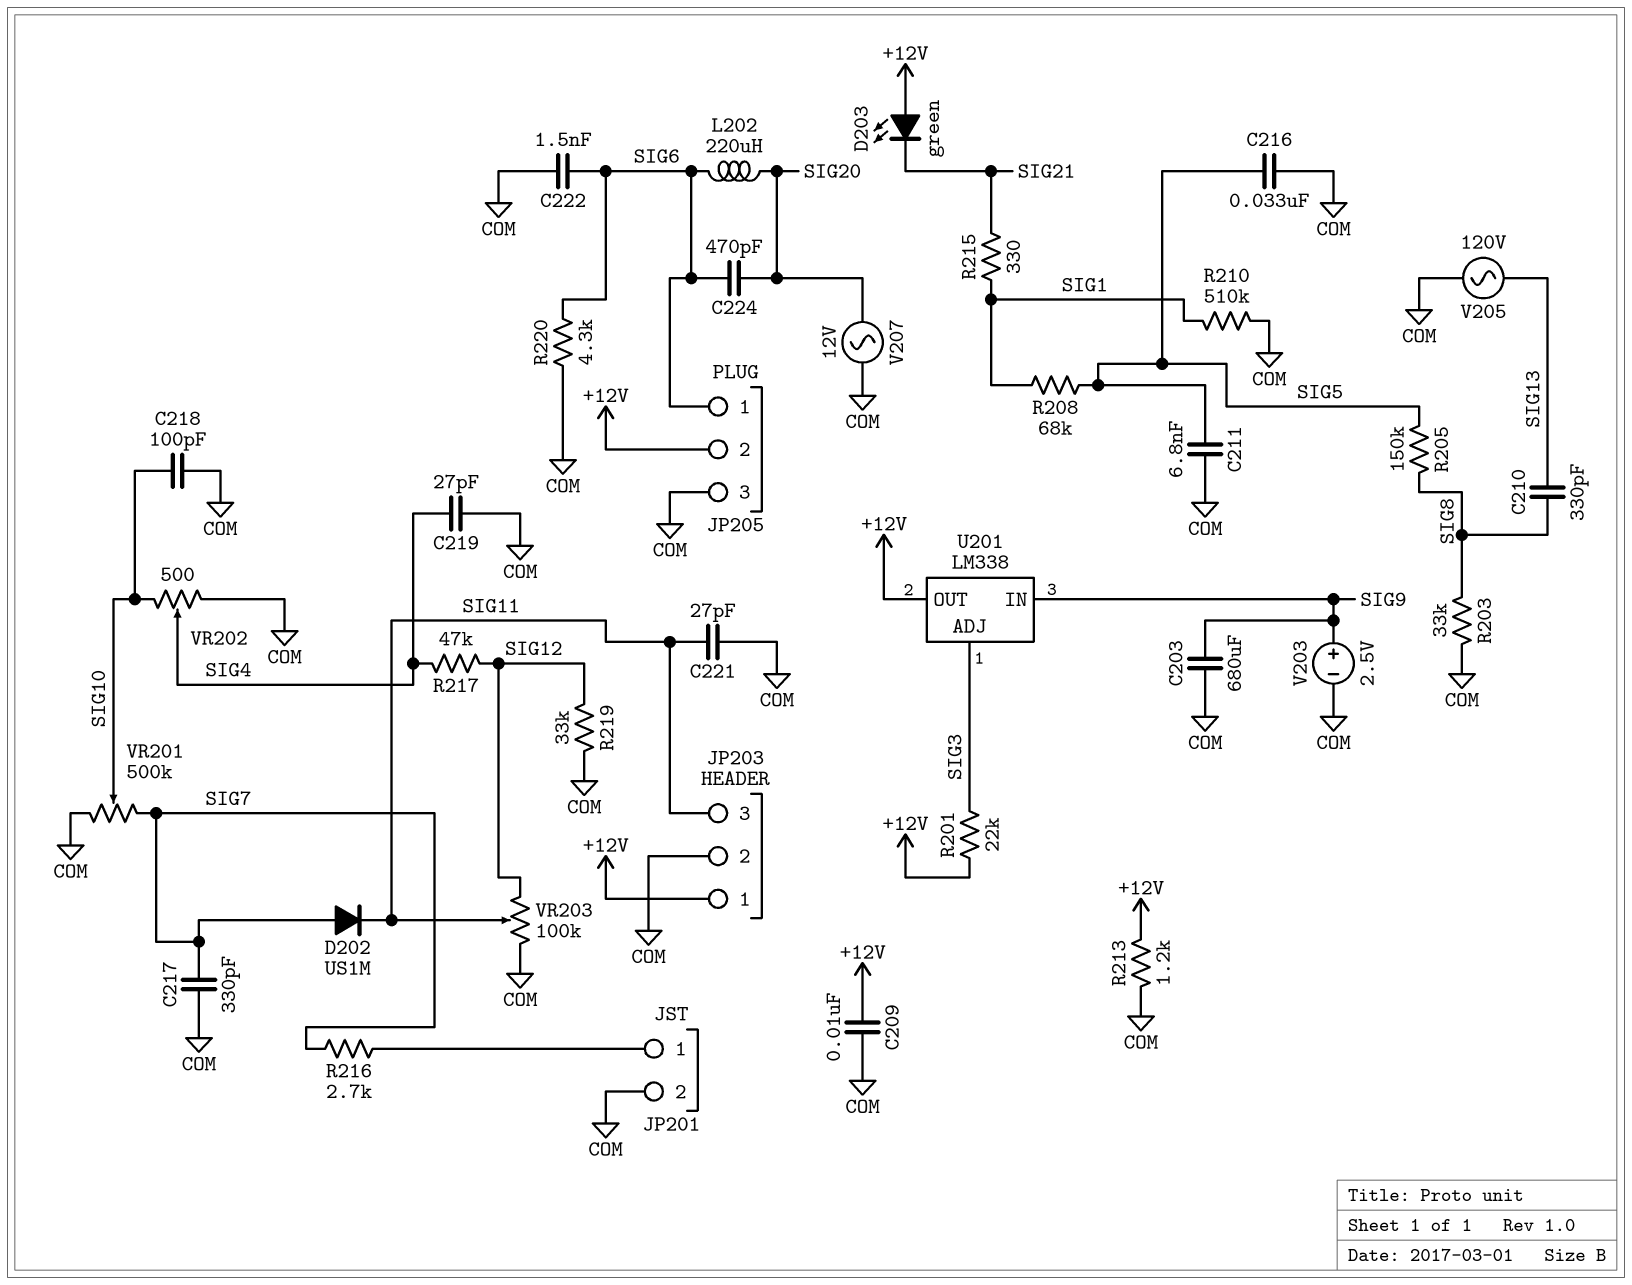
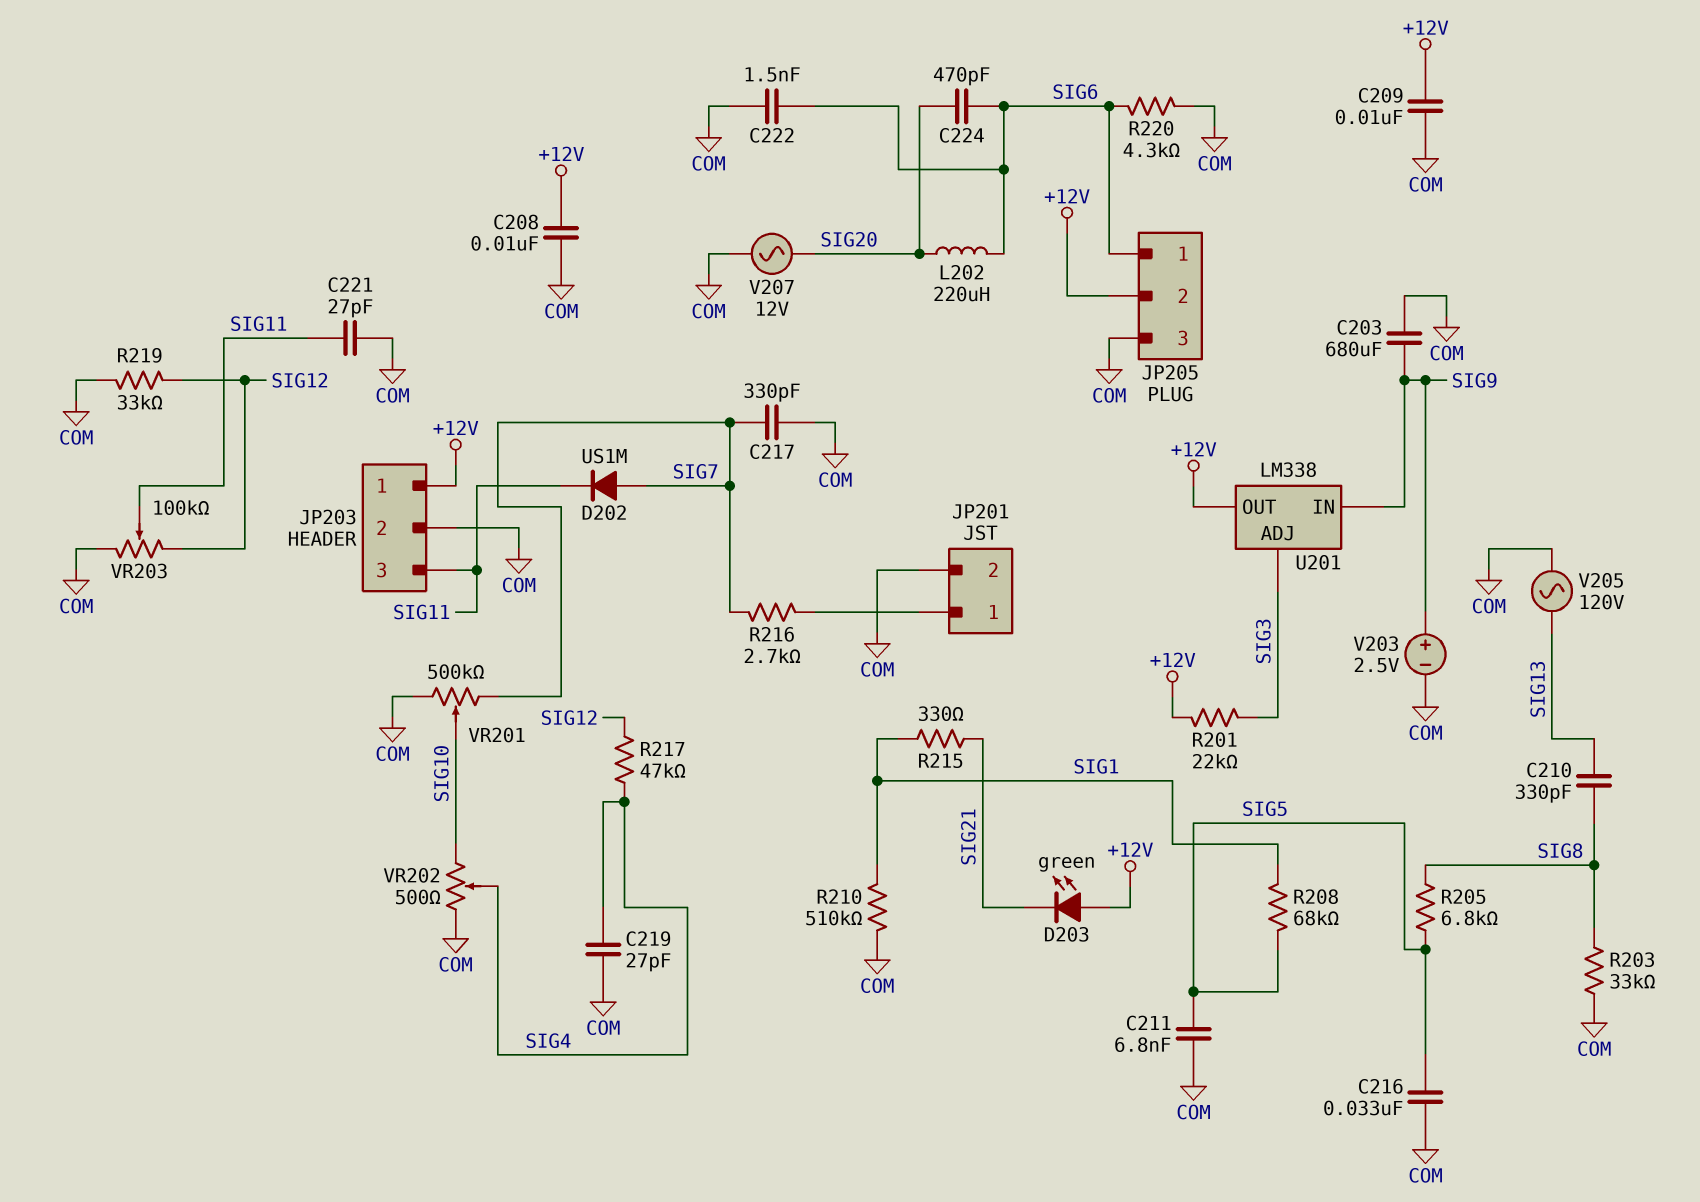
C208: none -> 10nF (+12V, COM)
C218: 100pF (COM, SIG10) -> none
R205: 150k (SIG5, SIG8) -> 6.8k (SIG5, SIG8)
R213: 1.2k (+12V, COM) -> none

